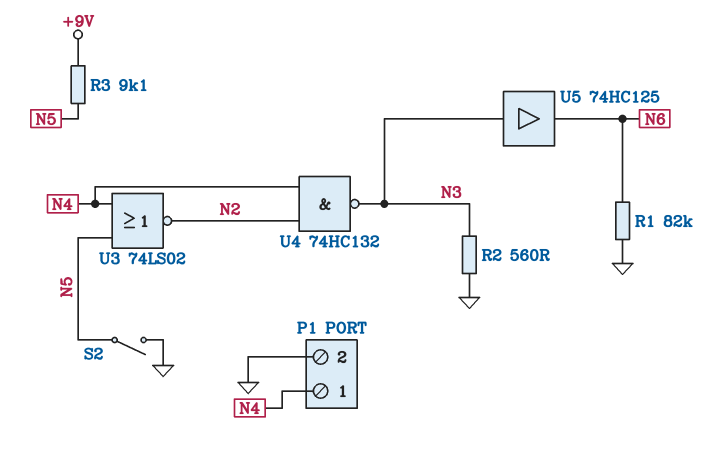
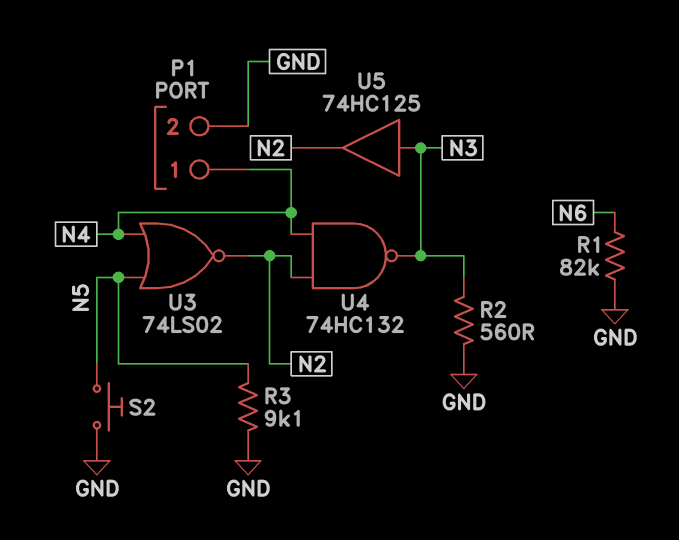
R3: 9.1k (+9V, N5) -> 9.1k (GND, N5)
S2: switch (GND, N5) -> button (GND, N5)
U5: buffer 74HC125 (in N3, out N6) -> buffer 74HC125 (in N3, out N2)

